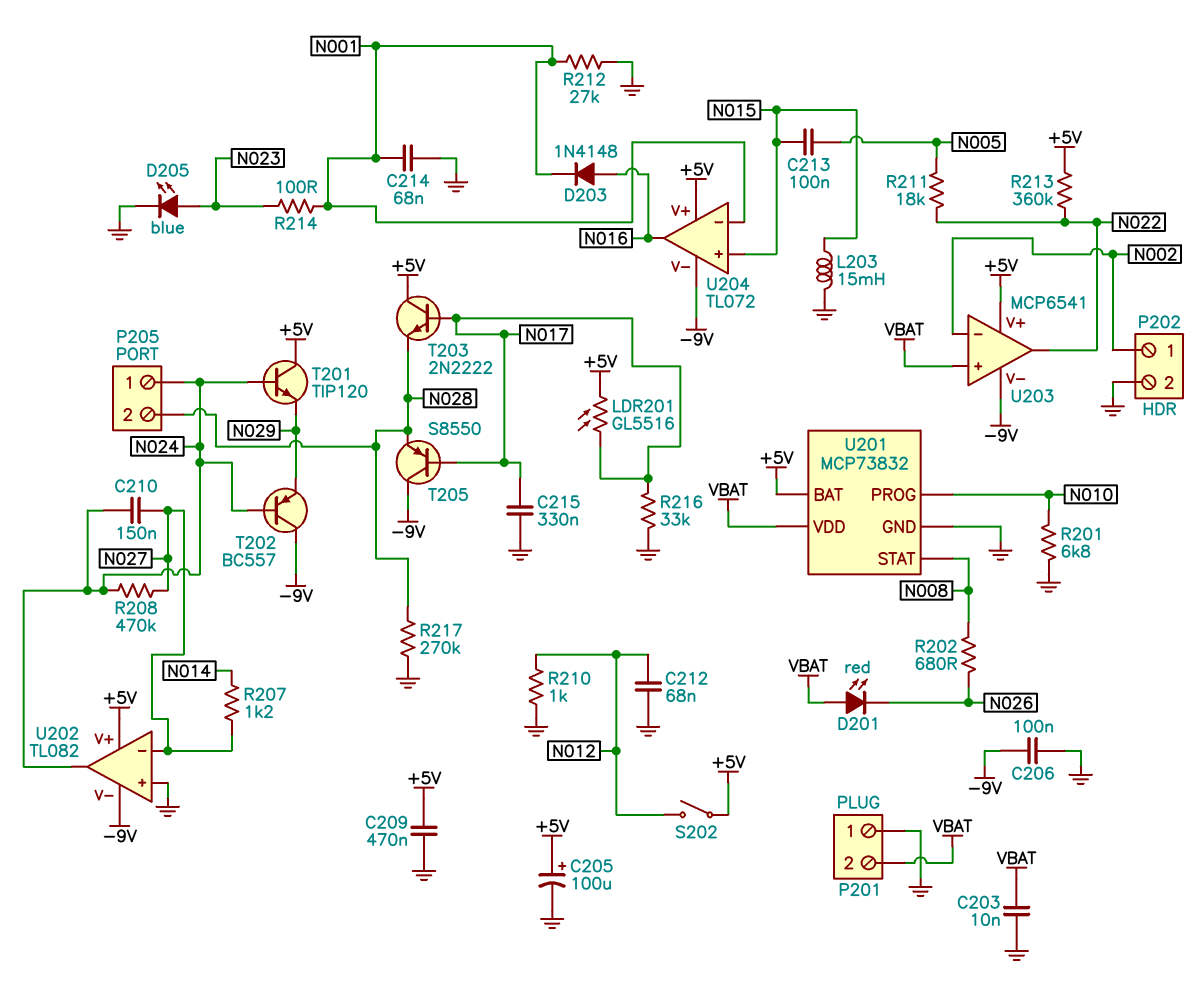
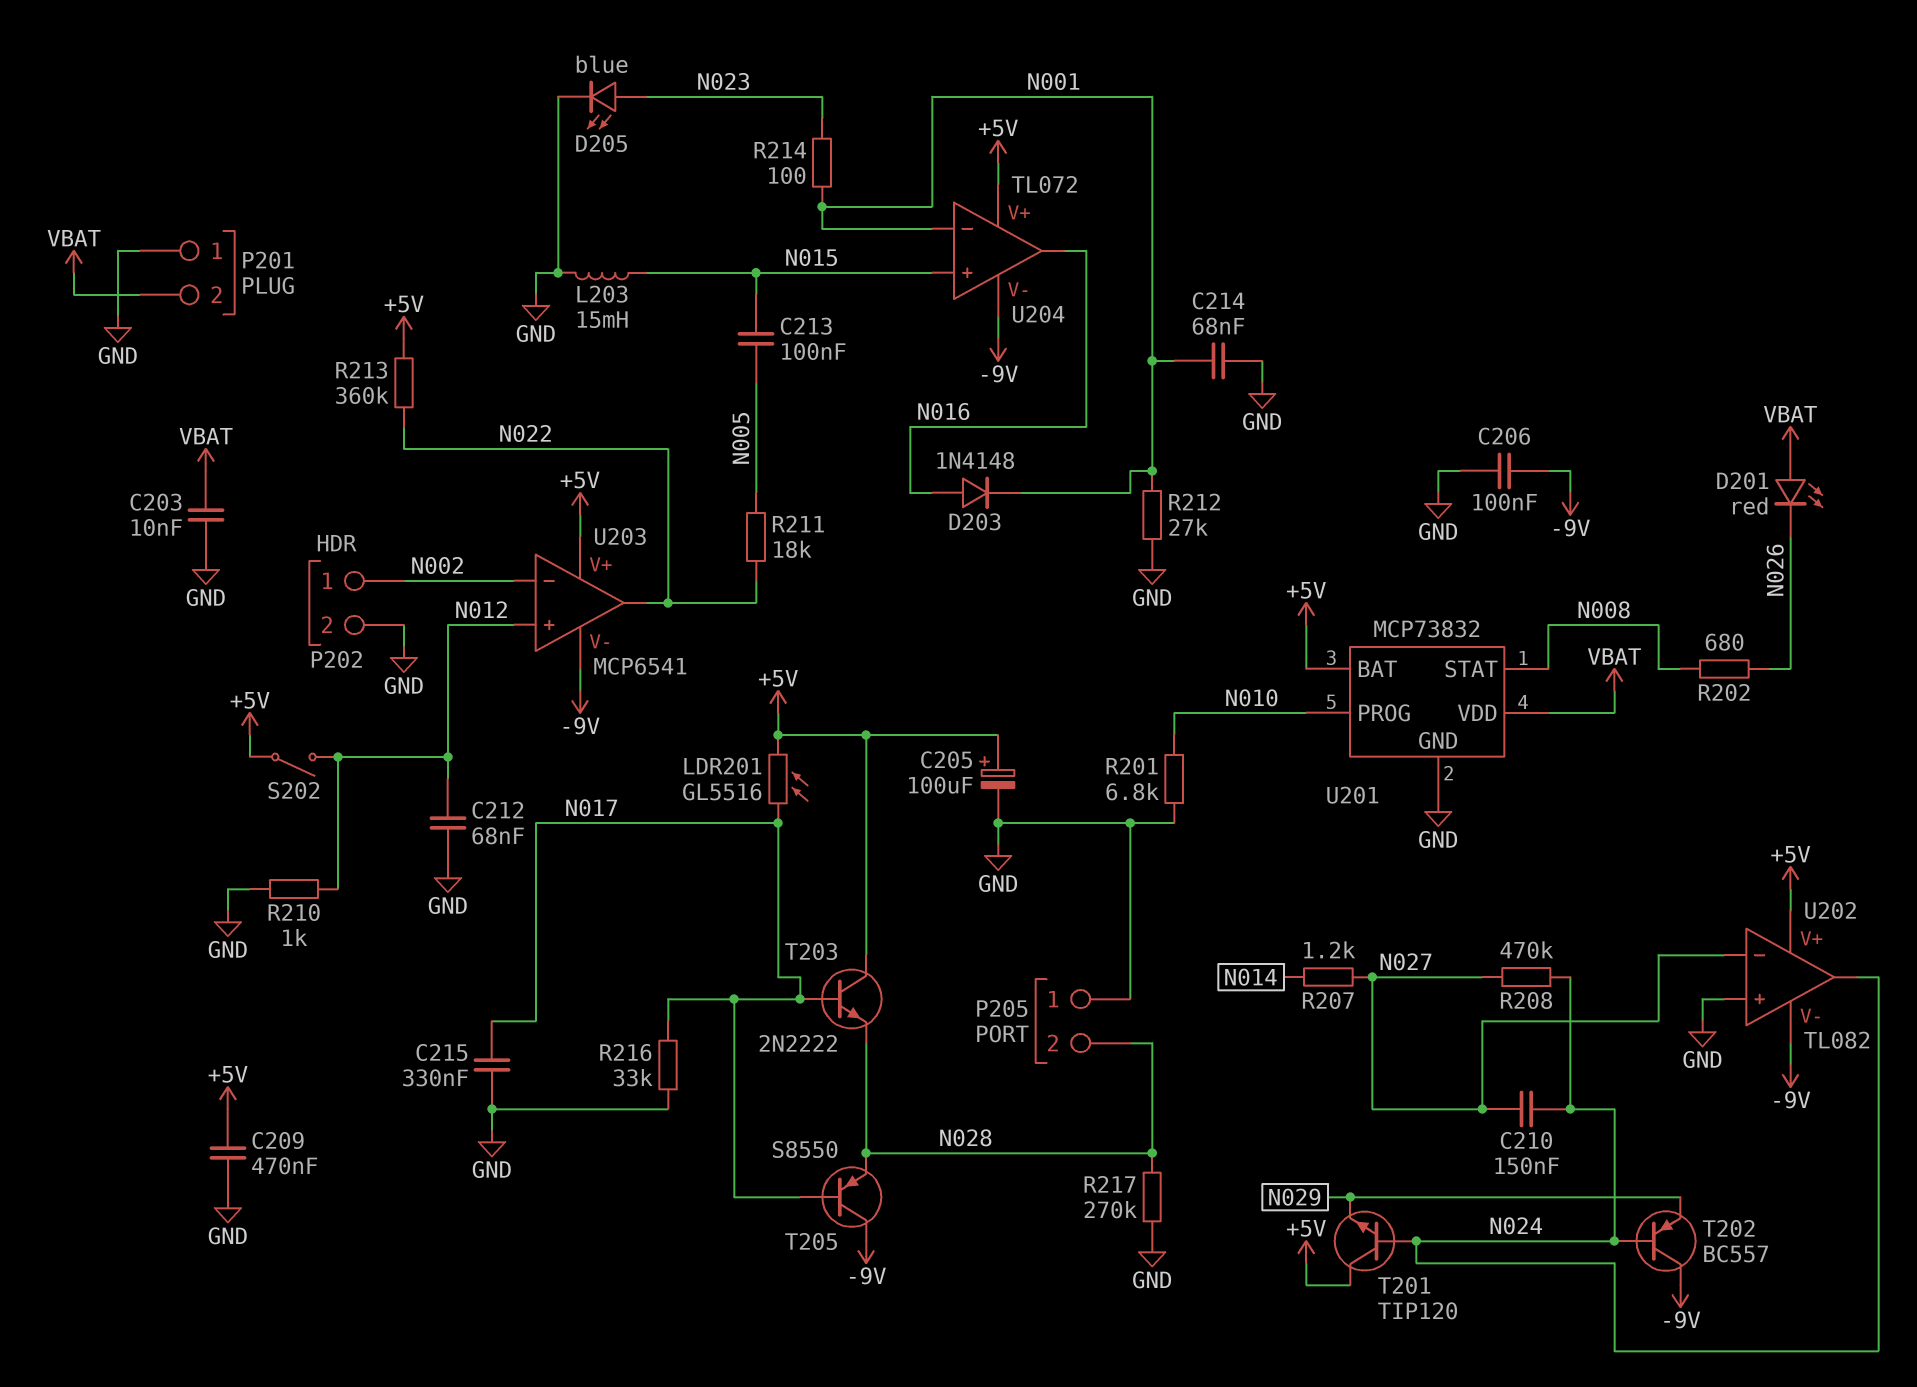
P205 pin 1: N024 -> GND
U203 pin in+: VBAT -> N012

